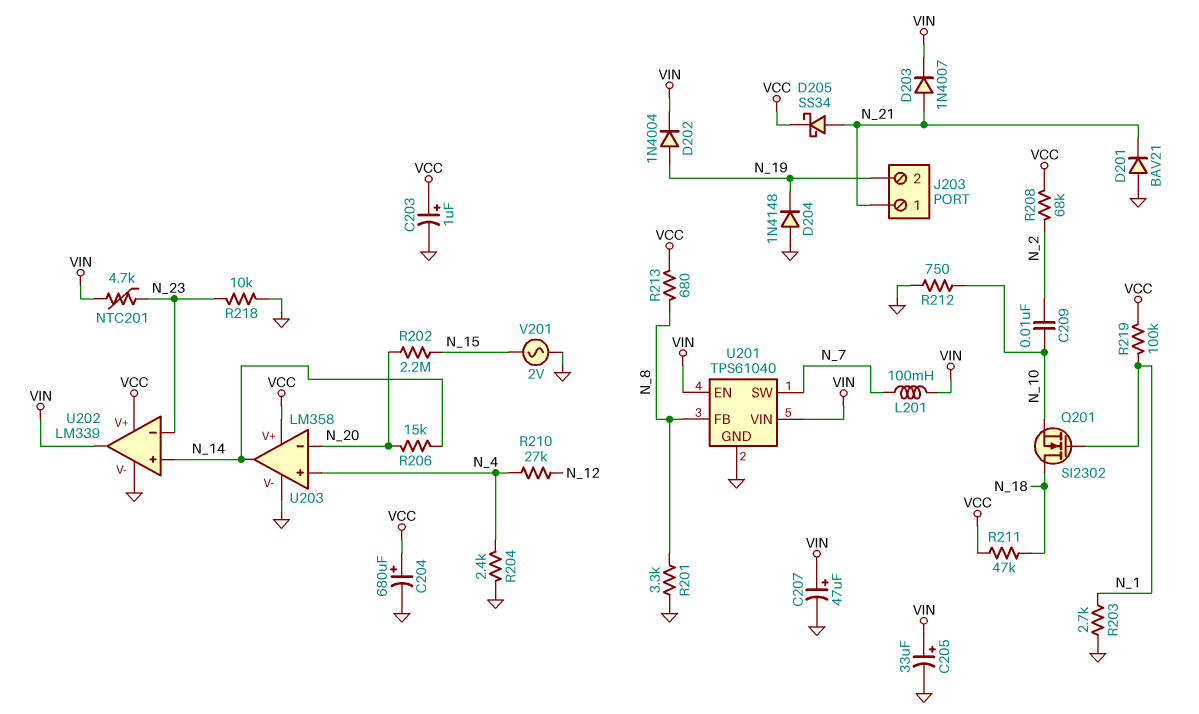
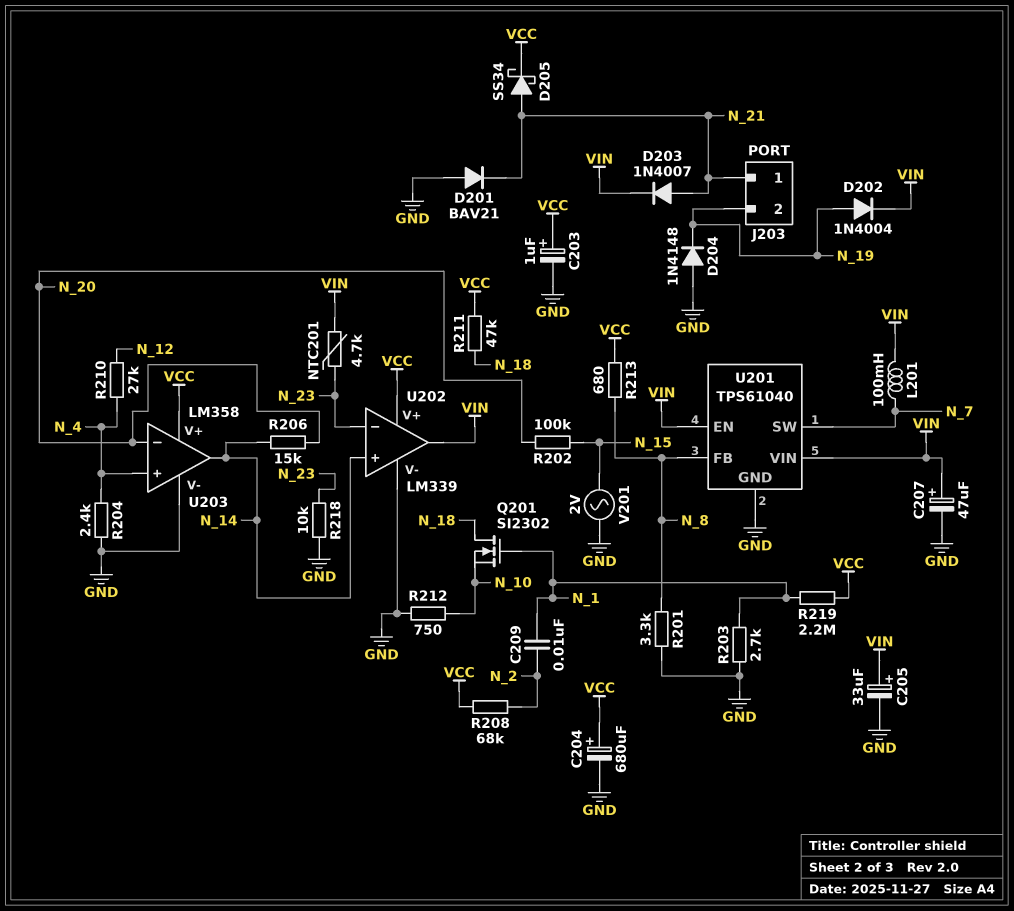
C209: 10nF (N_2, N_10) -> 10nF (N_1, N_2)
R202: 2.2M (N_15, N_20) -> 100k (N_15, N_20)
R219: 100k (N_1, VCC) -> 2.2M (N_1, VCC)

